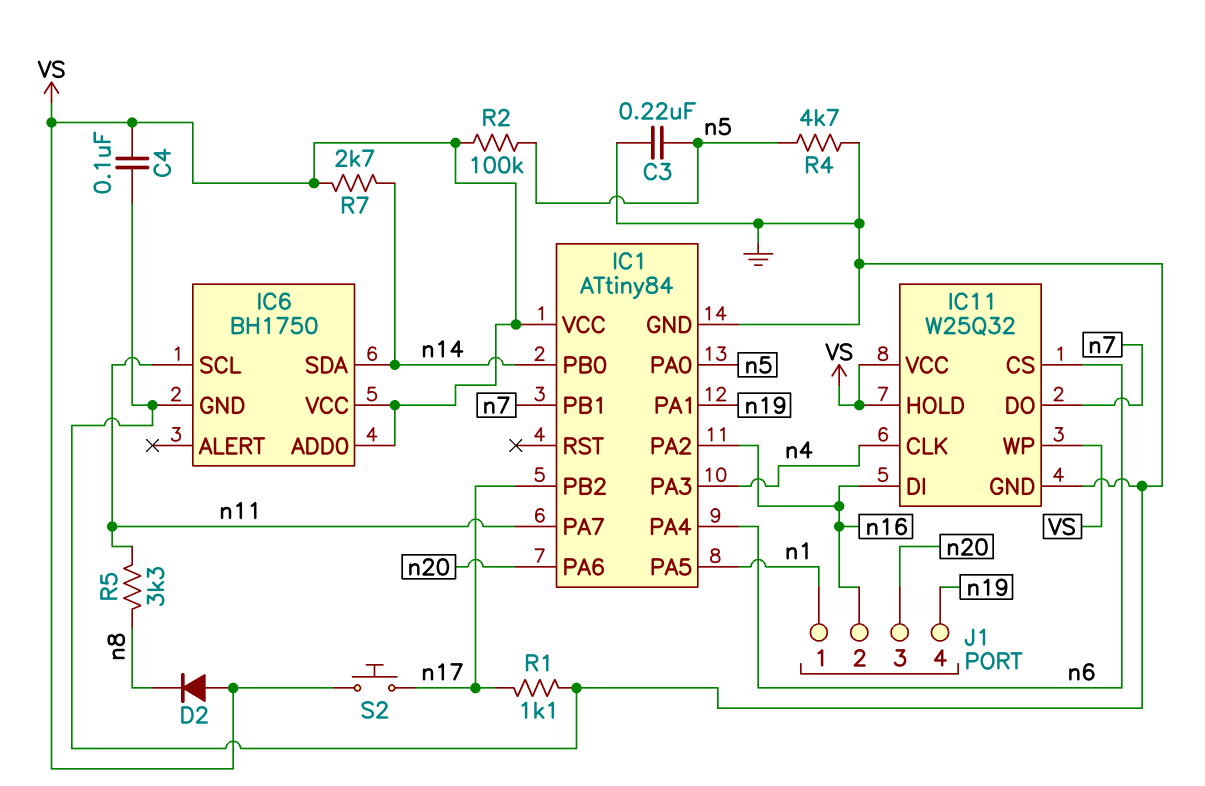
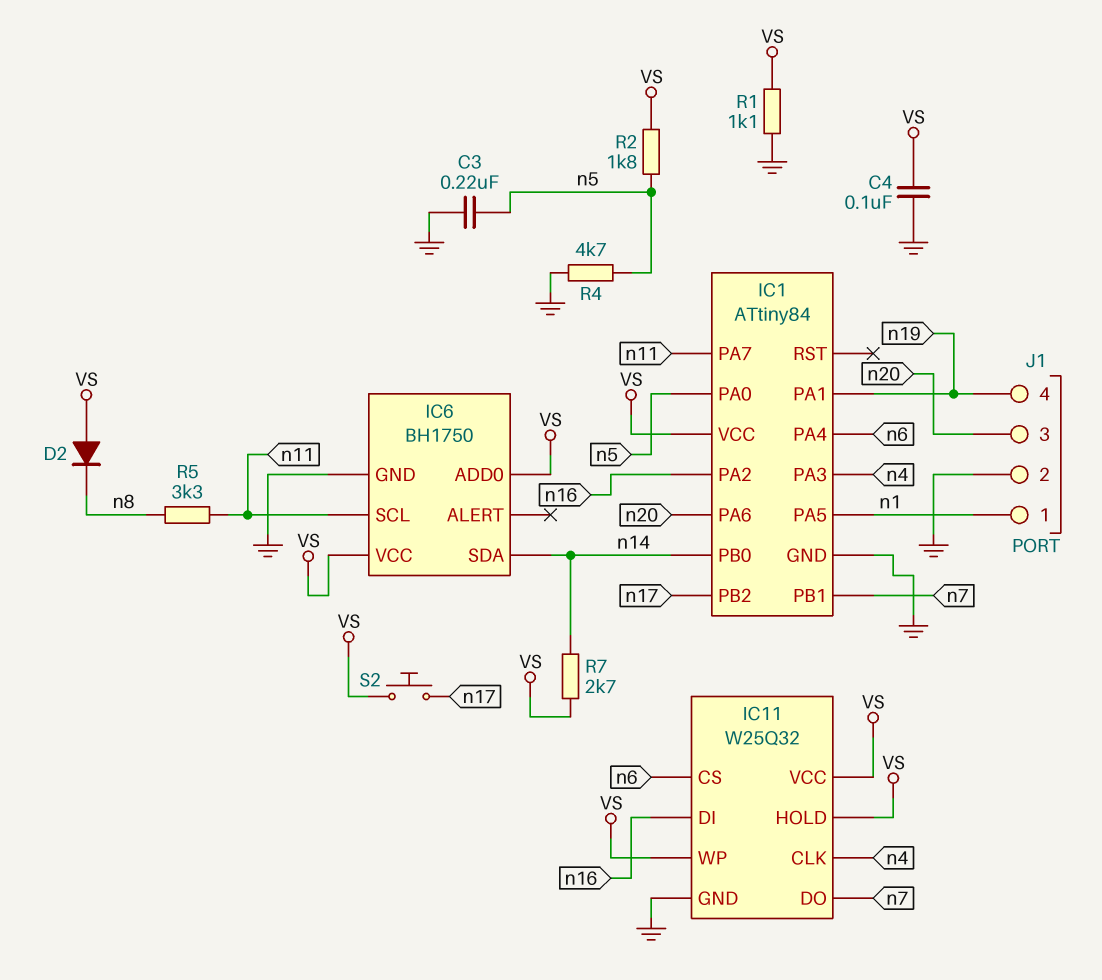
J1 pin 2: n16 -> GND
R1: 1.1k (GND, n17) -> 1.1k (GND, VS)
R2: 100k (VS, n5) -> 1.8k (VS, n5)

